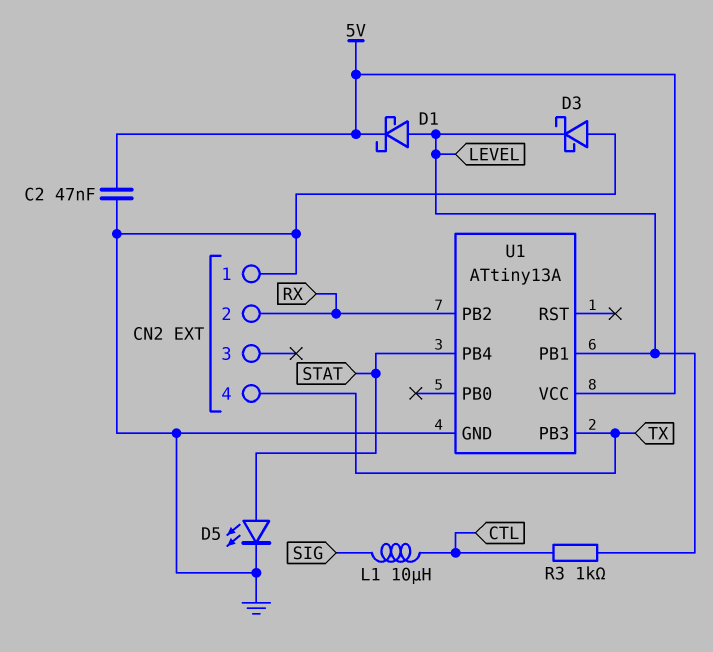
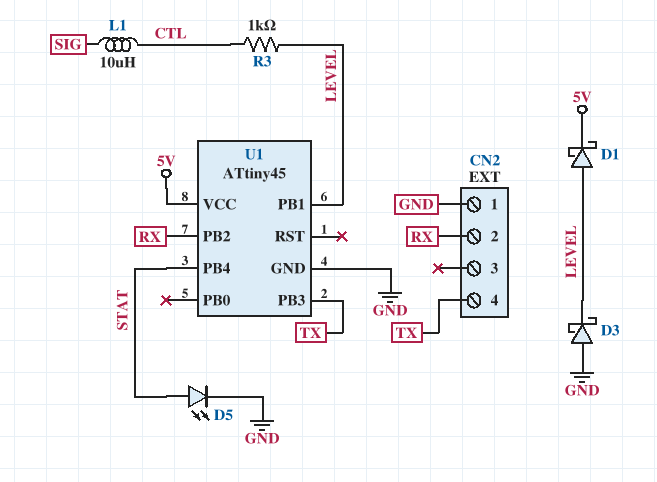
C2: 47nF (5V, GND) -> none
U1: ATtiny13A -> ATtiny45

